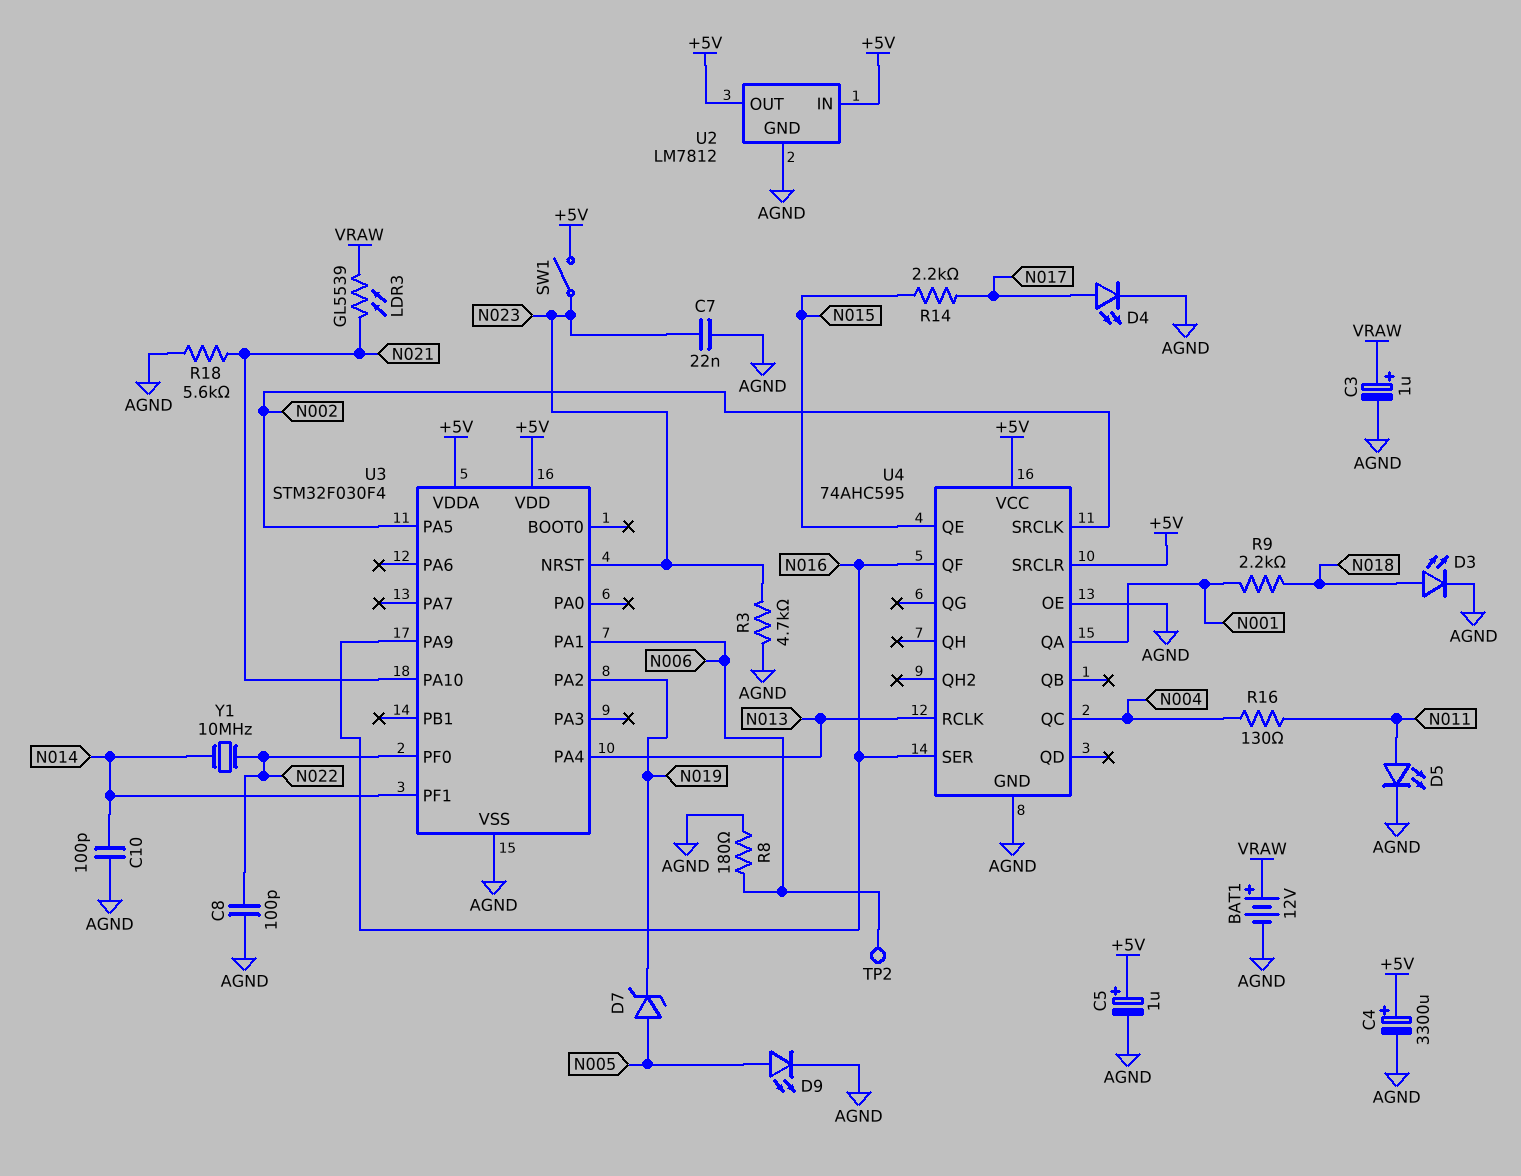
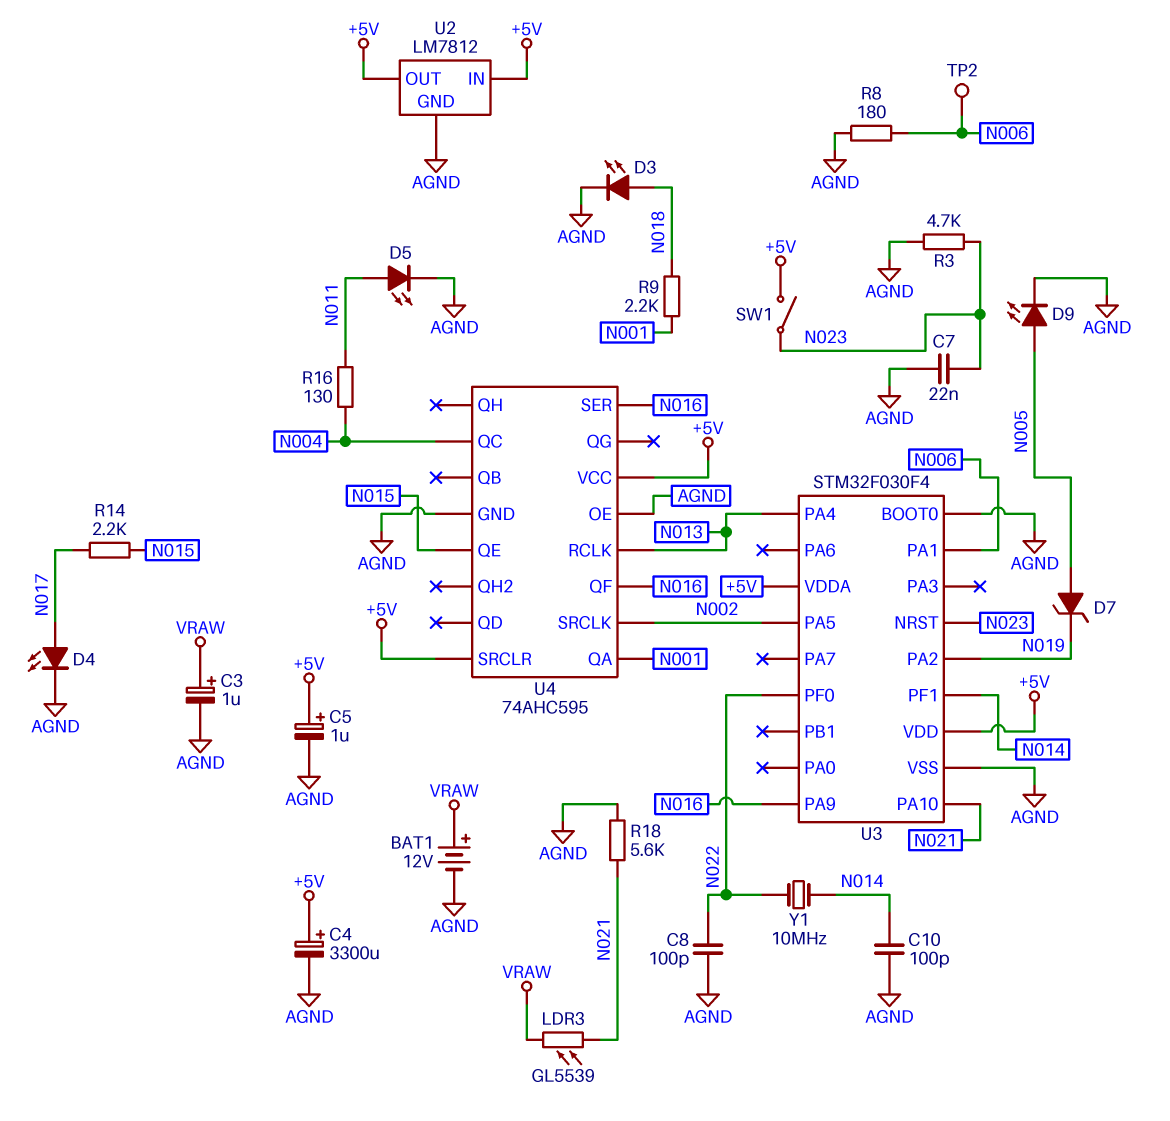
U3 pin BOOT0: none -> AGND

